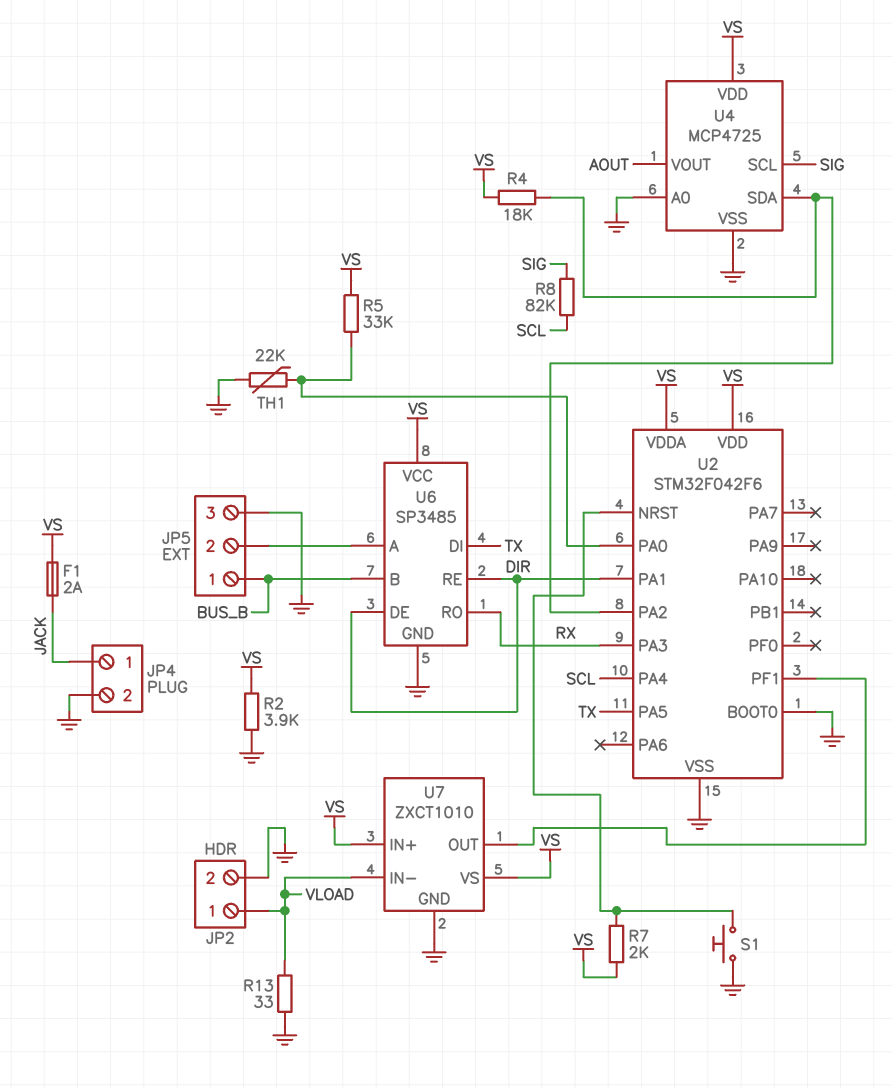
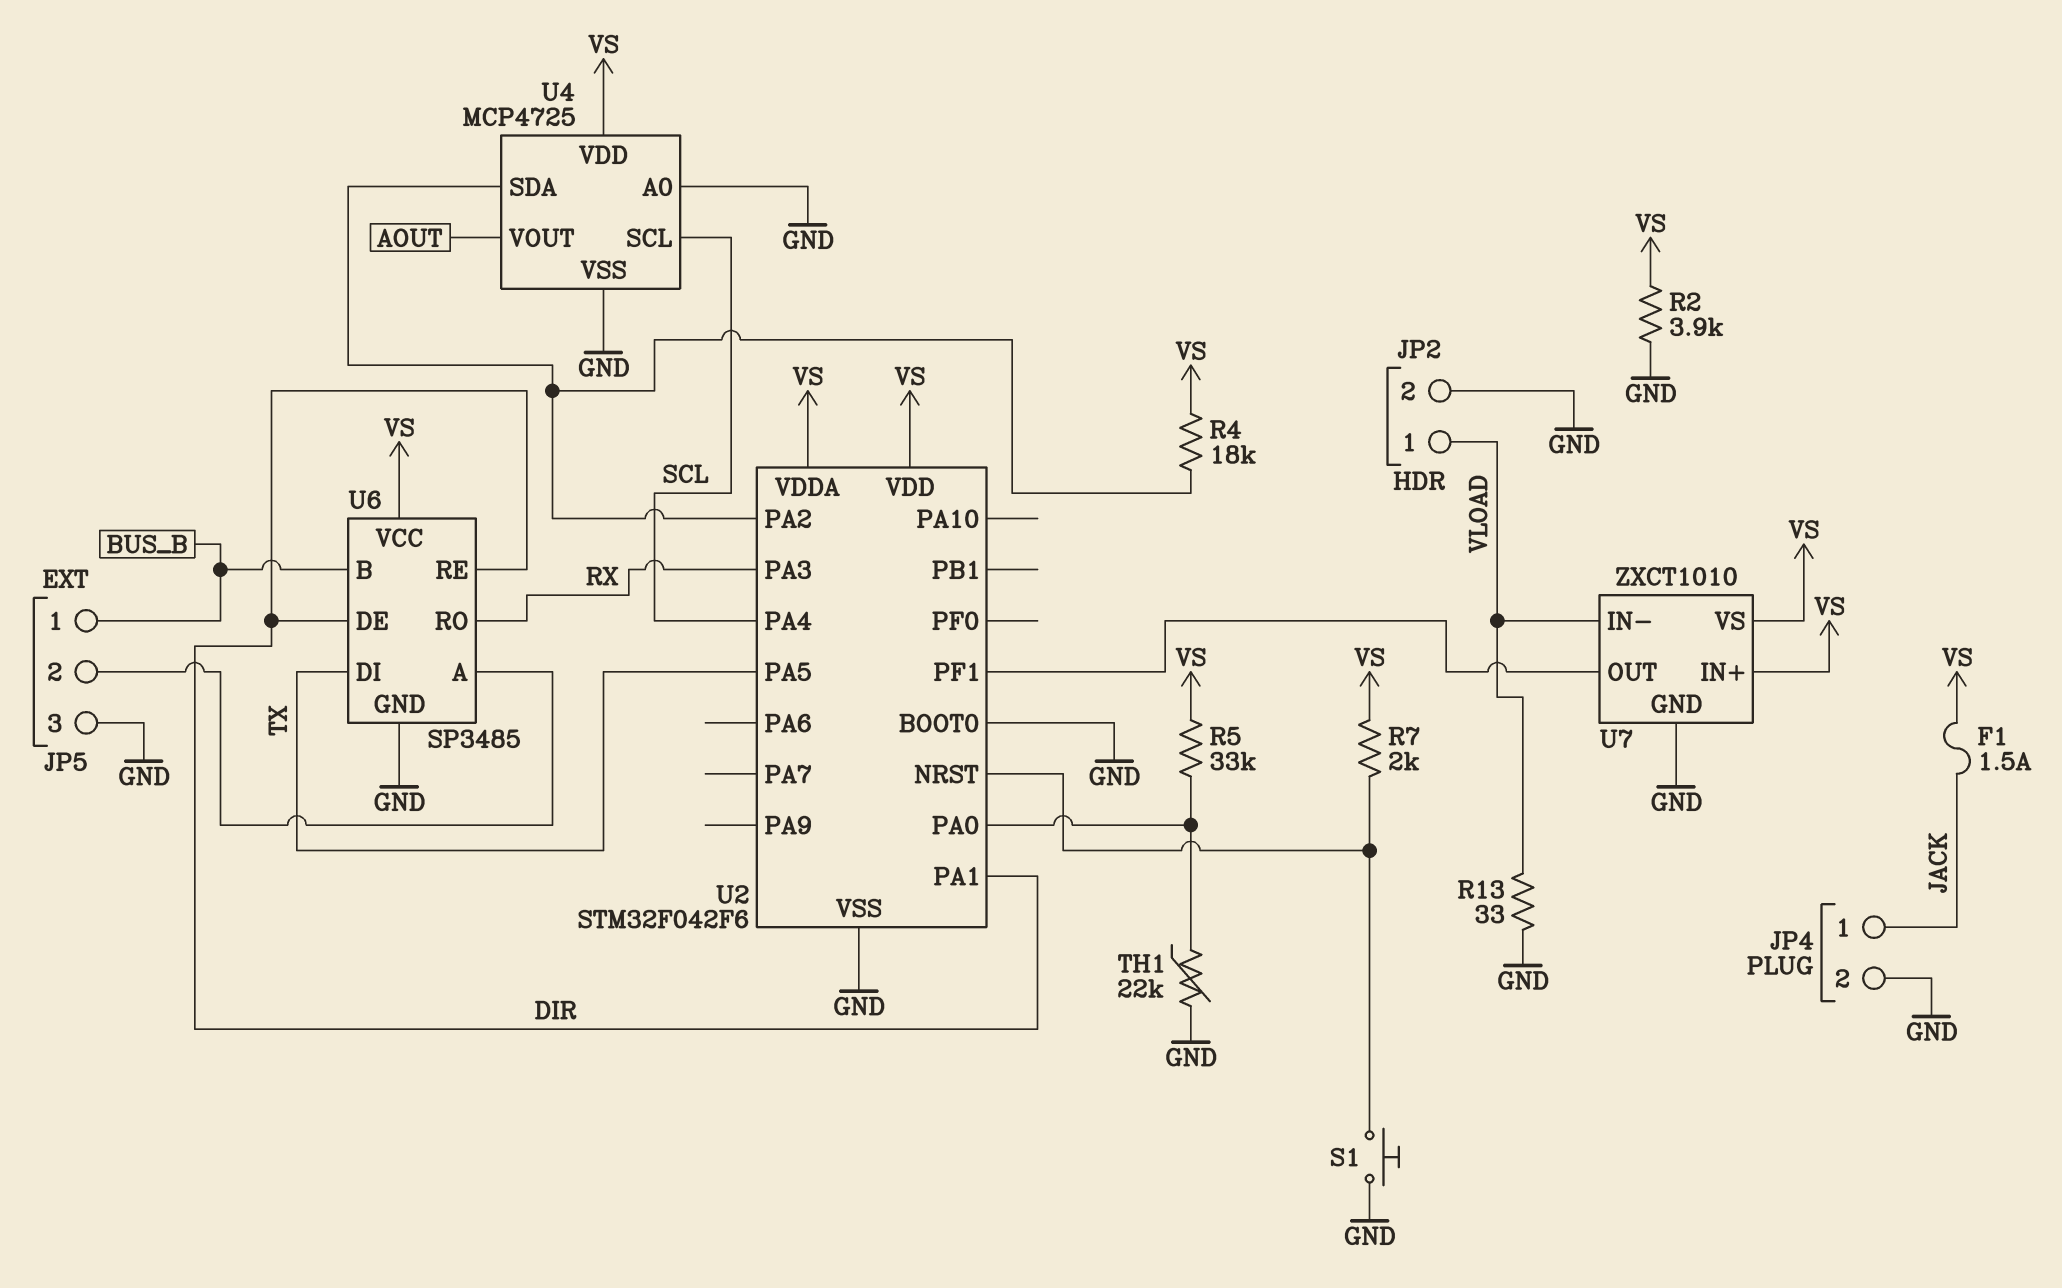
F1: 2A (JACK, VS) -> 1.5A (JACK, VS)
R8: 82k (SCL, SIG) -> none
U4 pin SCL: SIG -> SCL

